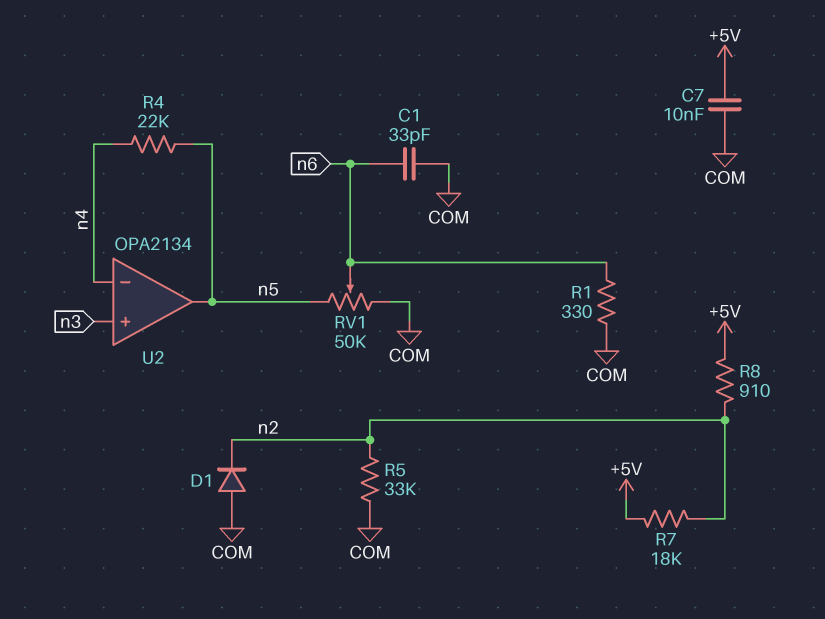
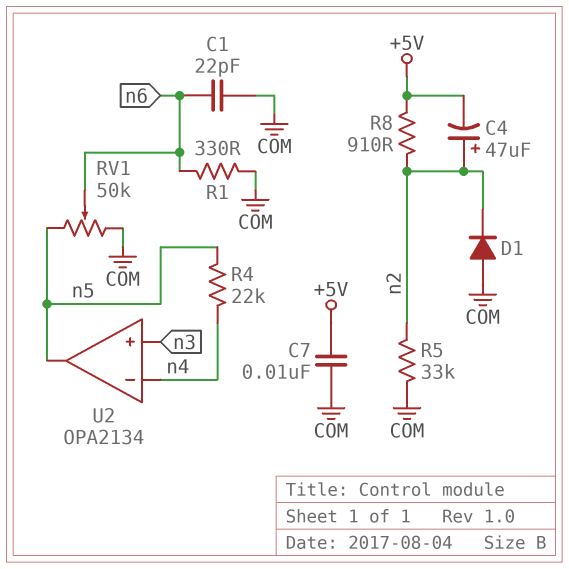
C1: 33pF (COM, n6) -> 22pF (COM, n6)
C4: none -> 47uF (plus n2, minus +5V)
R7: 18k (+5V, n2) -> none

